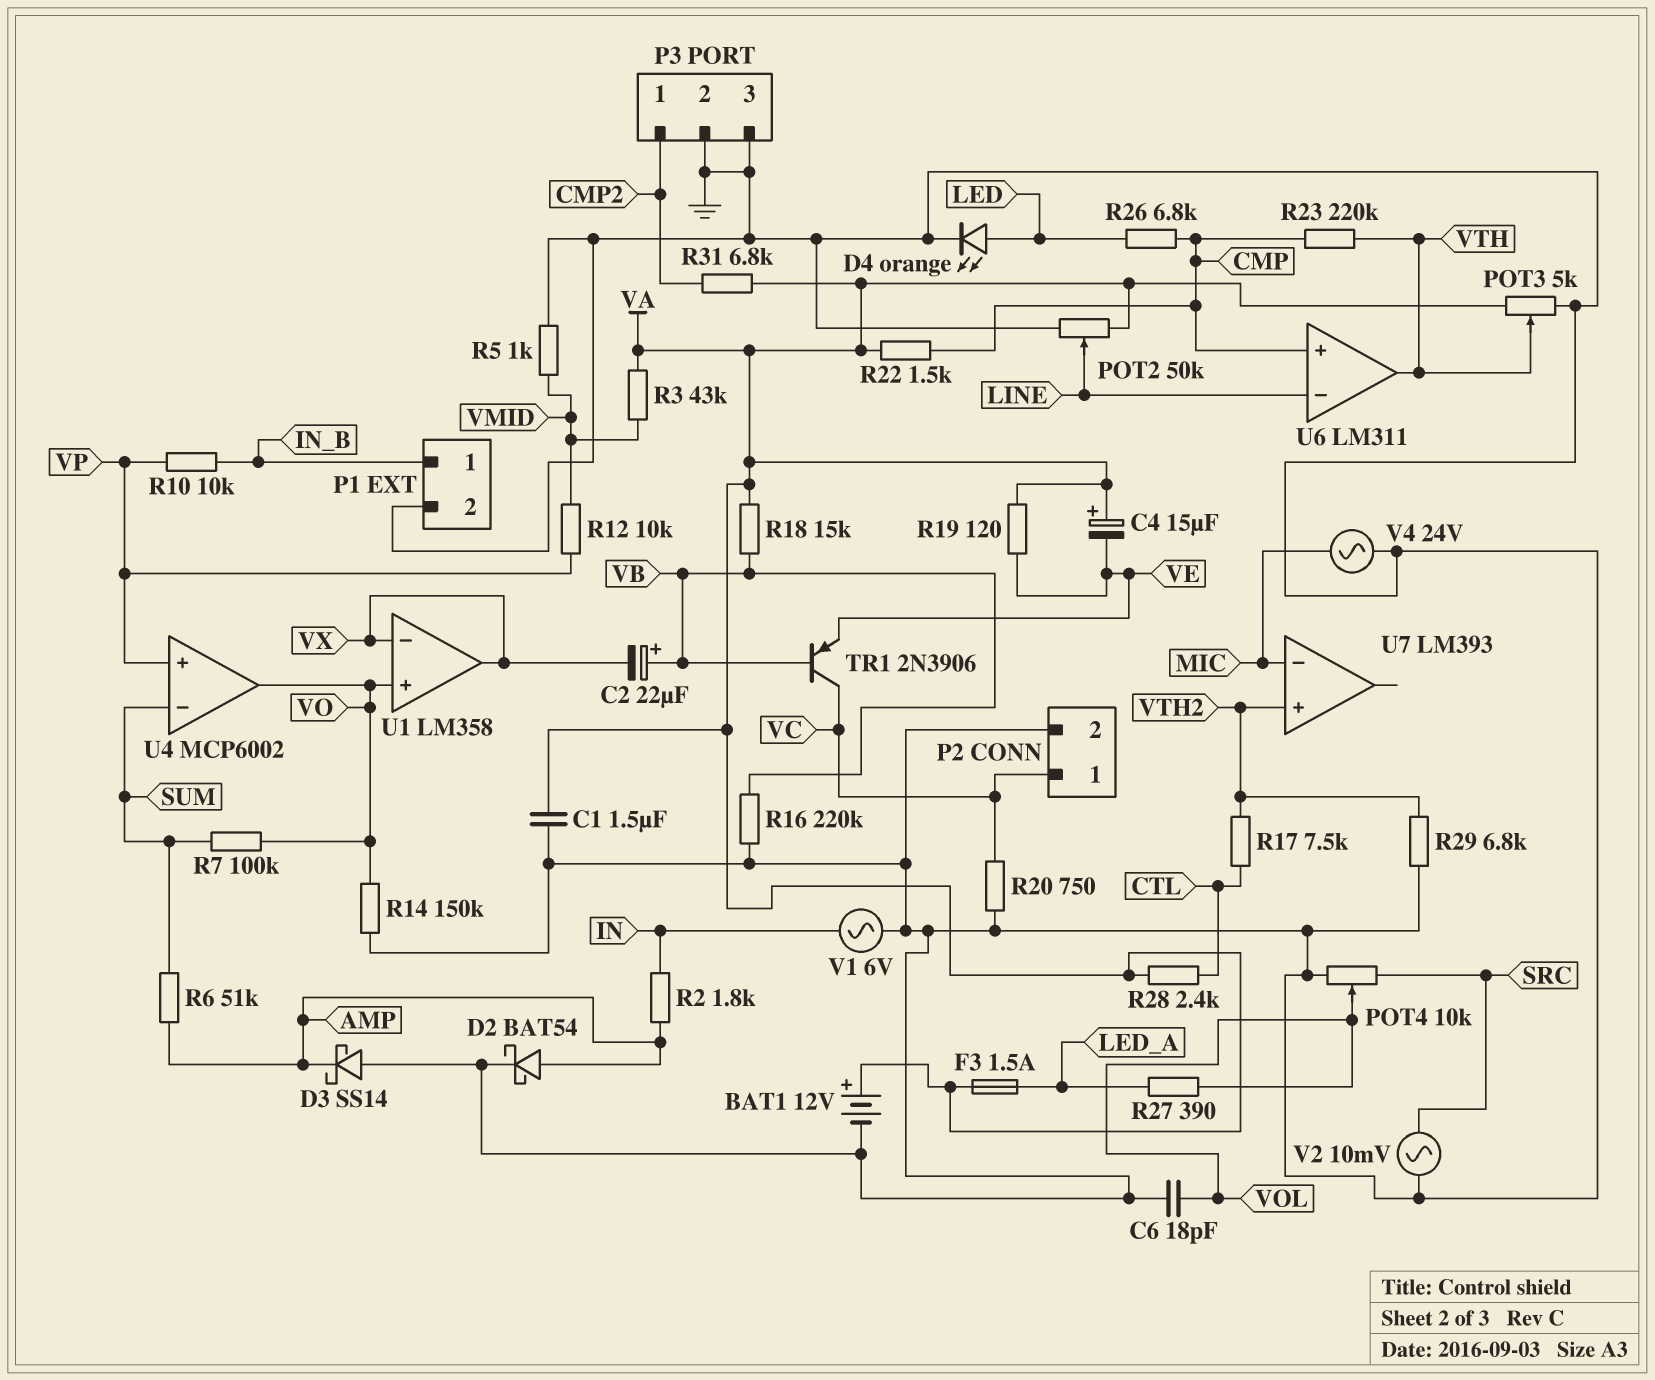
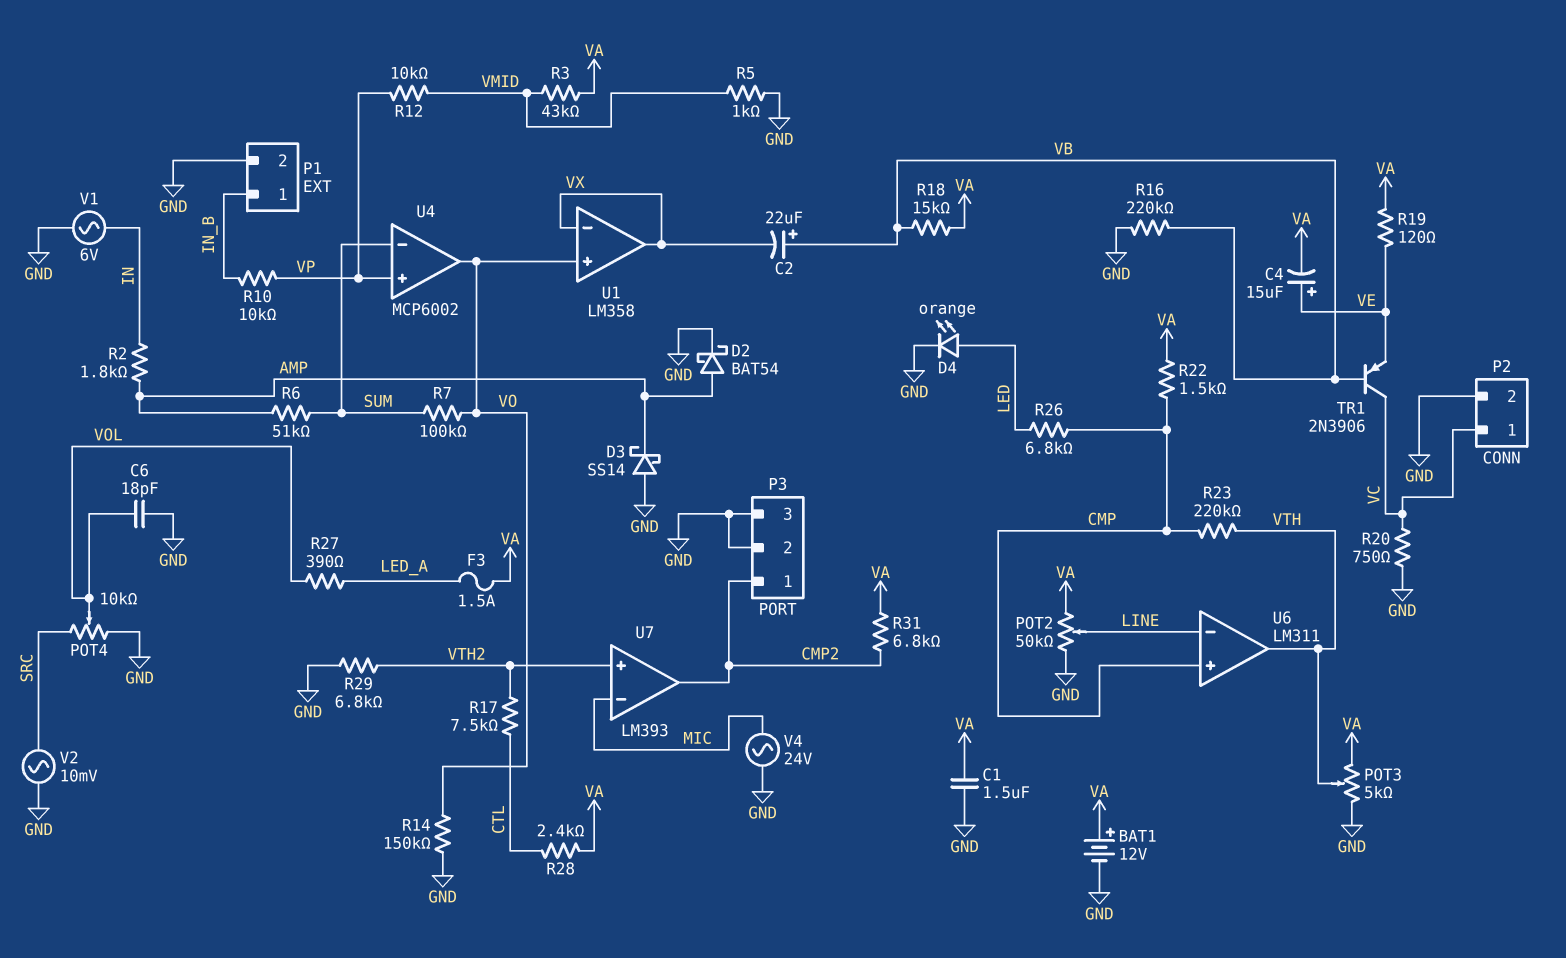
C4: 15uF (plus VA, minus VE) -> 15uF (plus VE, minus VA)
U7 pin out: none -> CMP2

